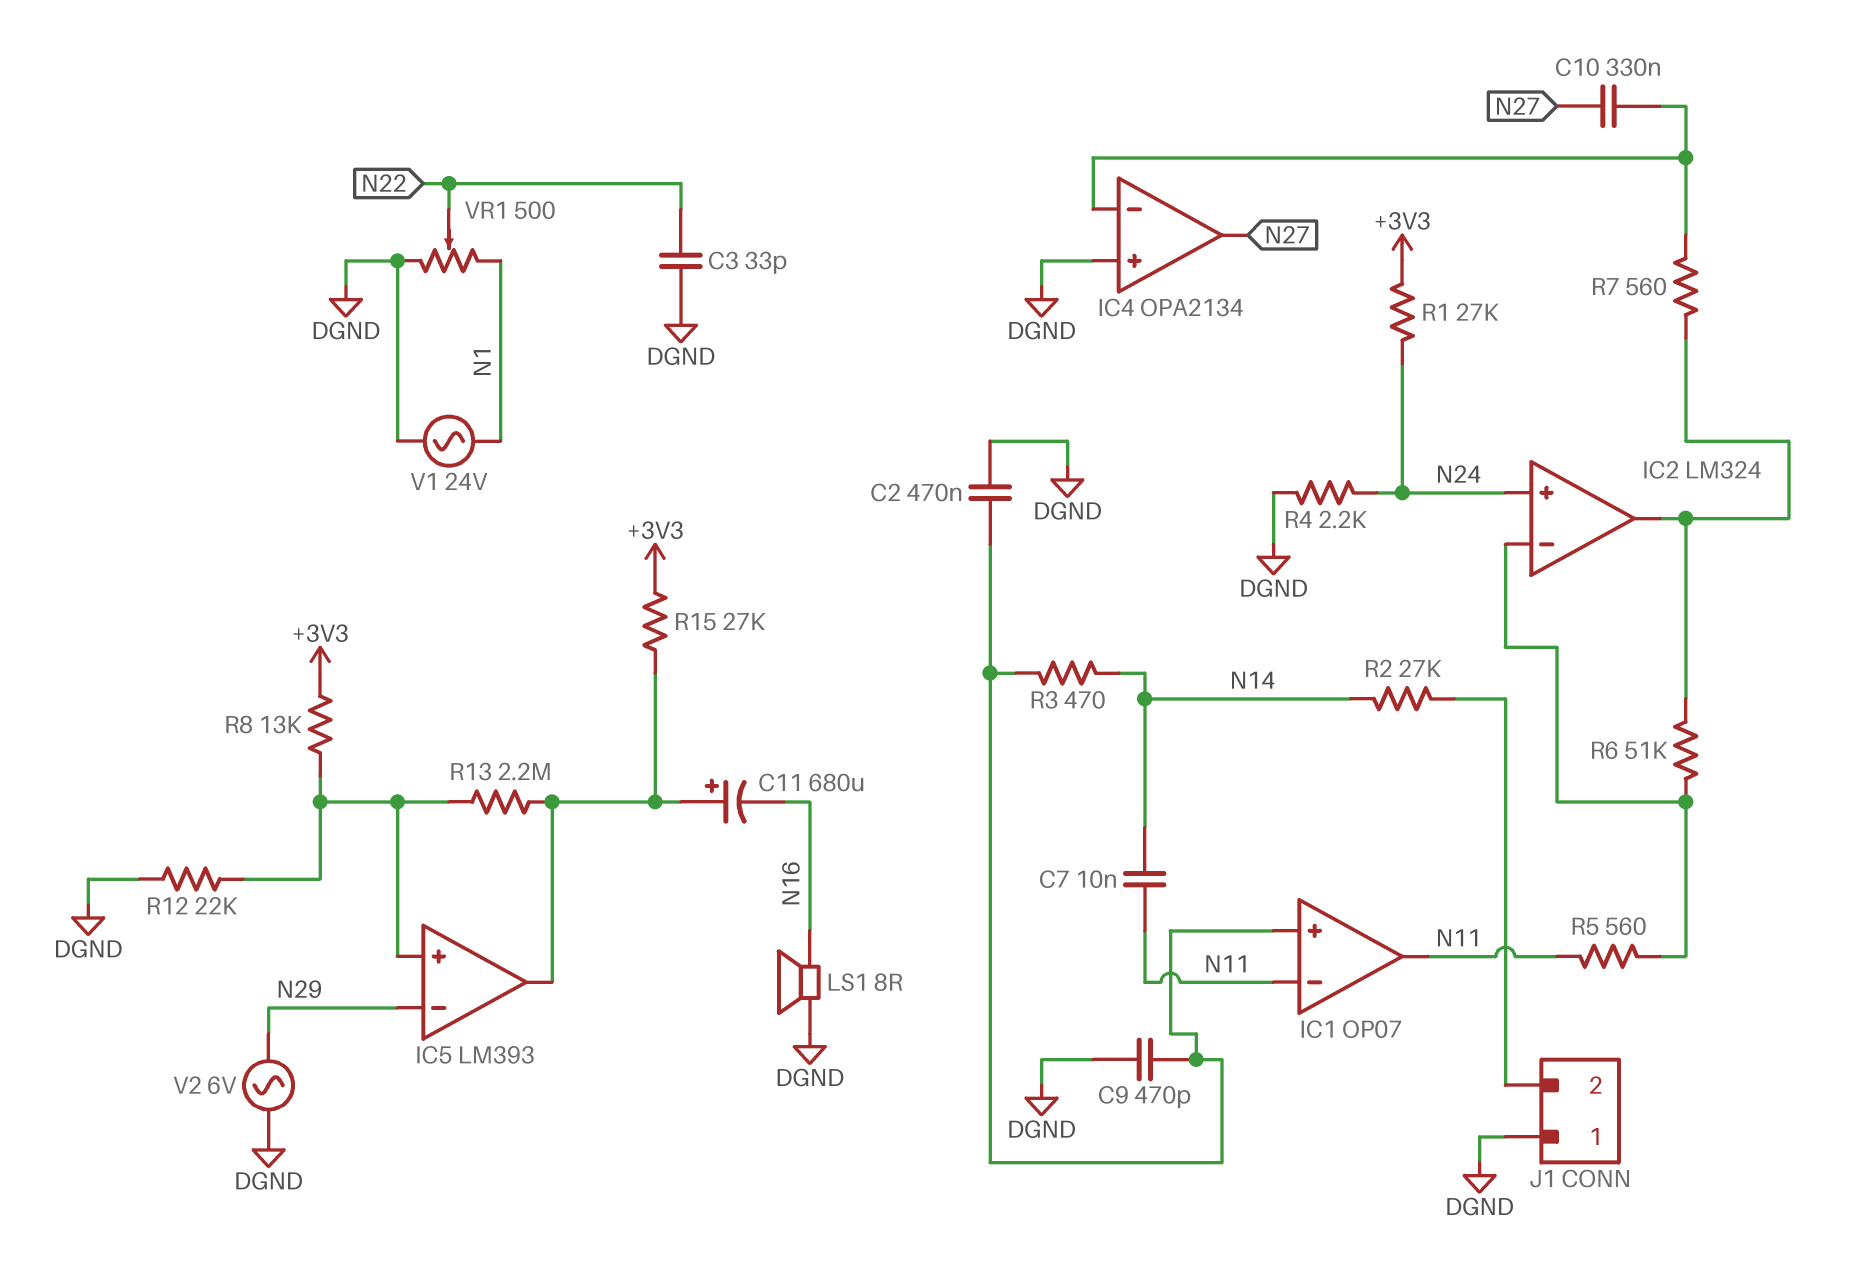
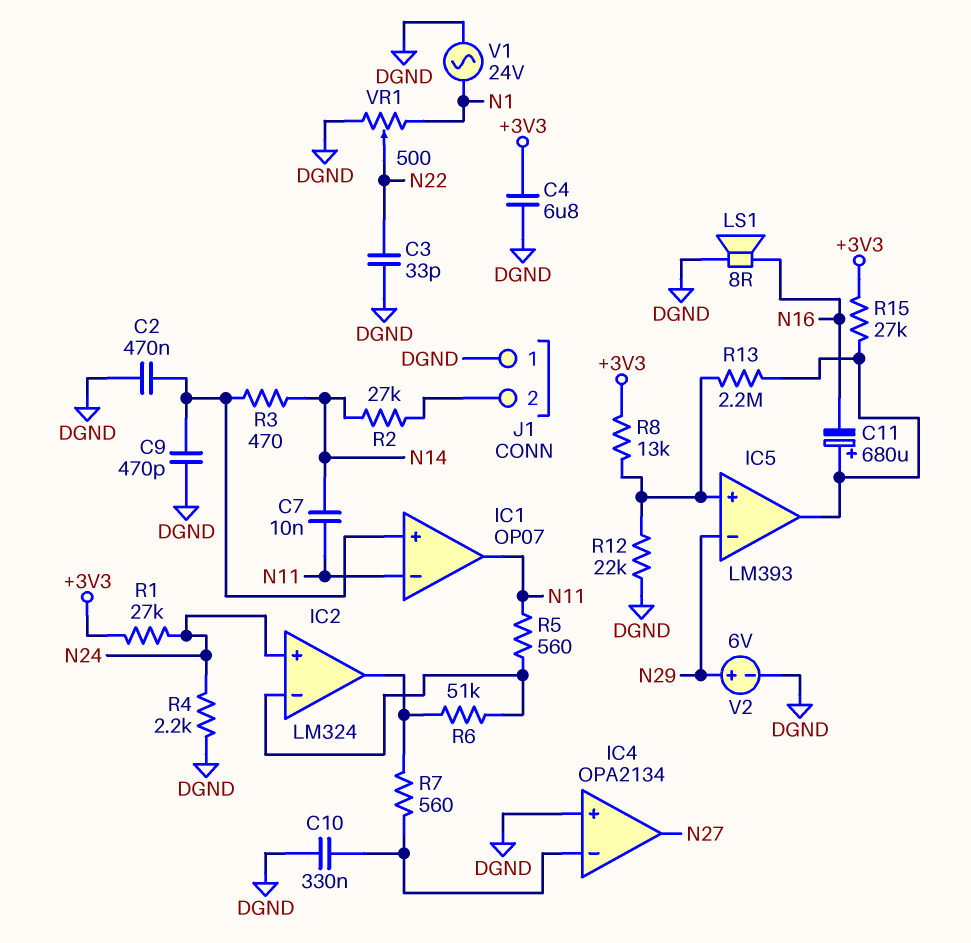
C4: none -> 6.8uF (+3V3, DGND)
C10: 330nF (IC4/in-, N27) -> 330nF (DGND, IC4/in-)
V2: AC 6V (DGND, N29) -> 6V (plus N29, minus DGND)

